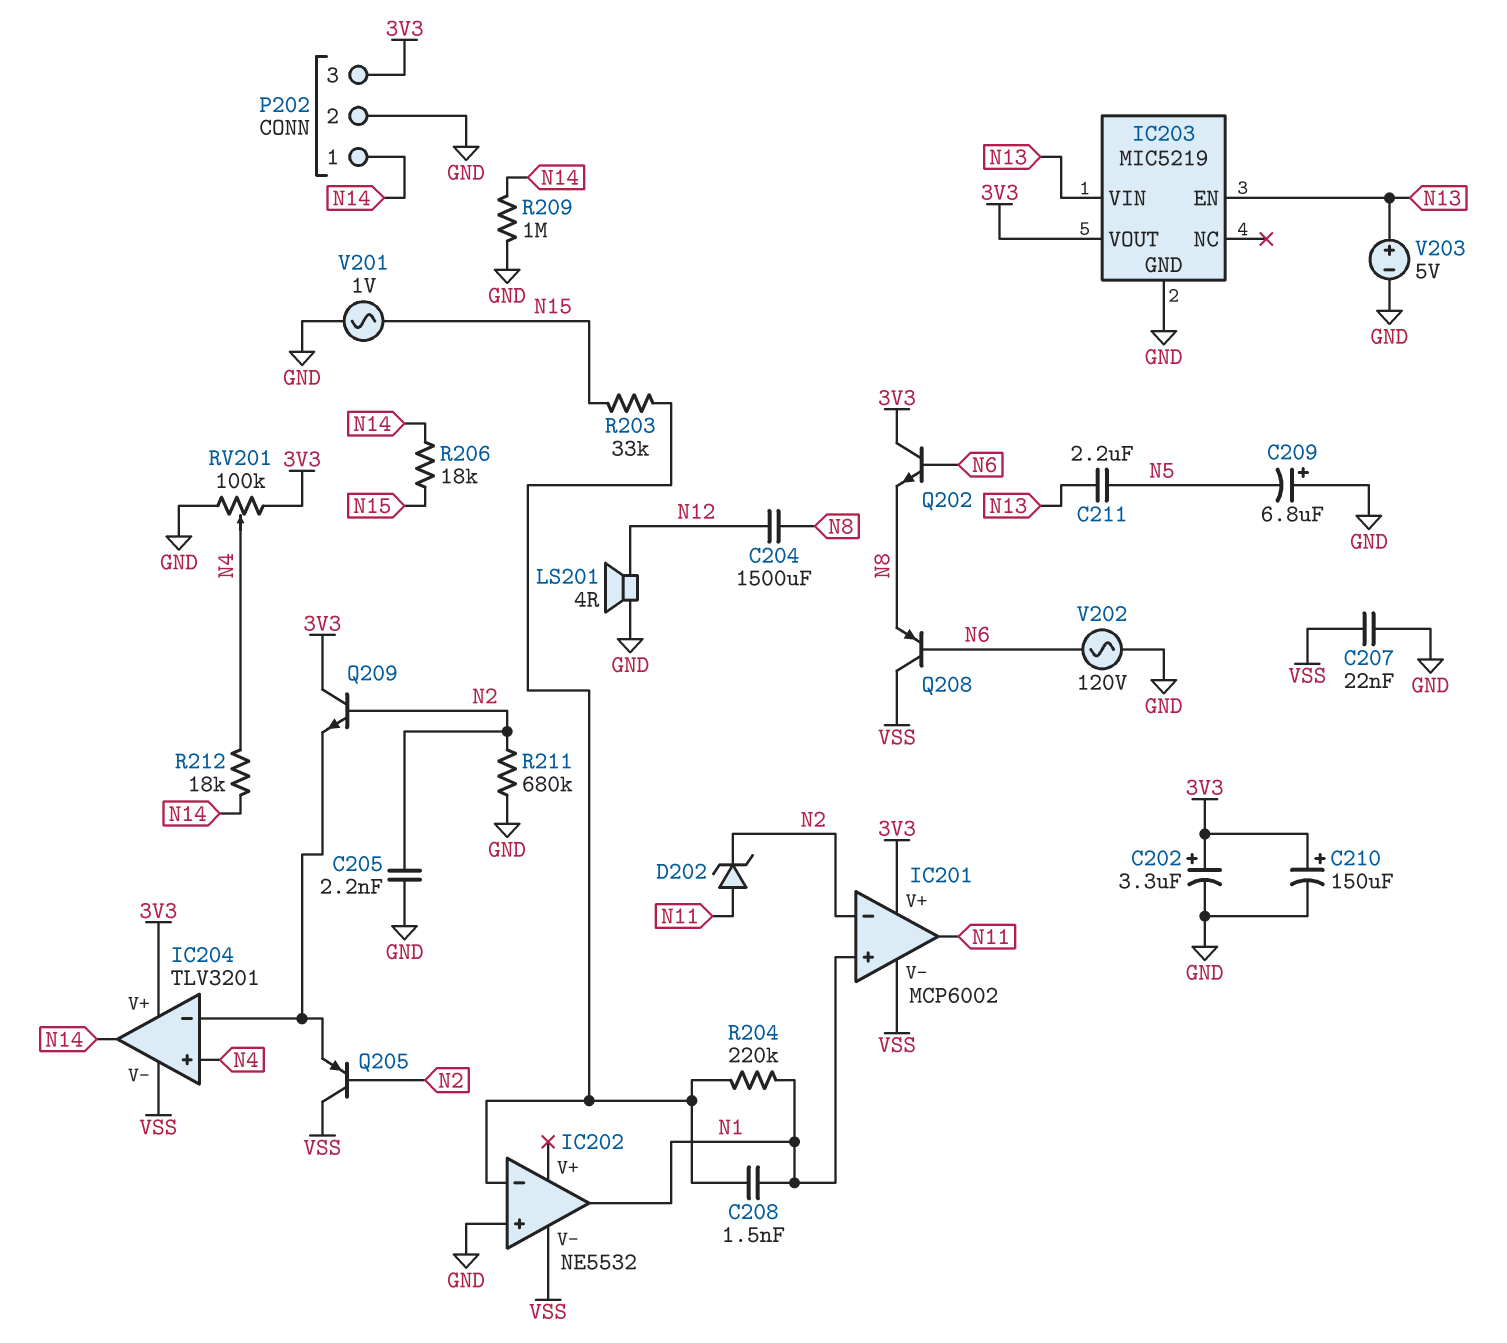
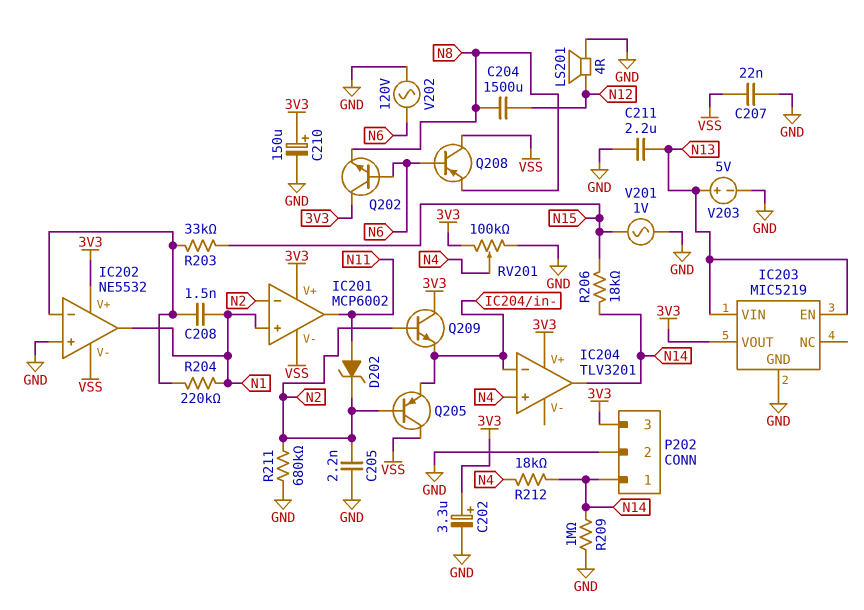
C209: 6.8uF (plus GND, minus N5) -> none
C211: 2.2uF (N5, N13) -> 2.2uF (GND, N13)
IC202 pin V+: none -> 3V3
IC204 pin V-: VSS -> none

